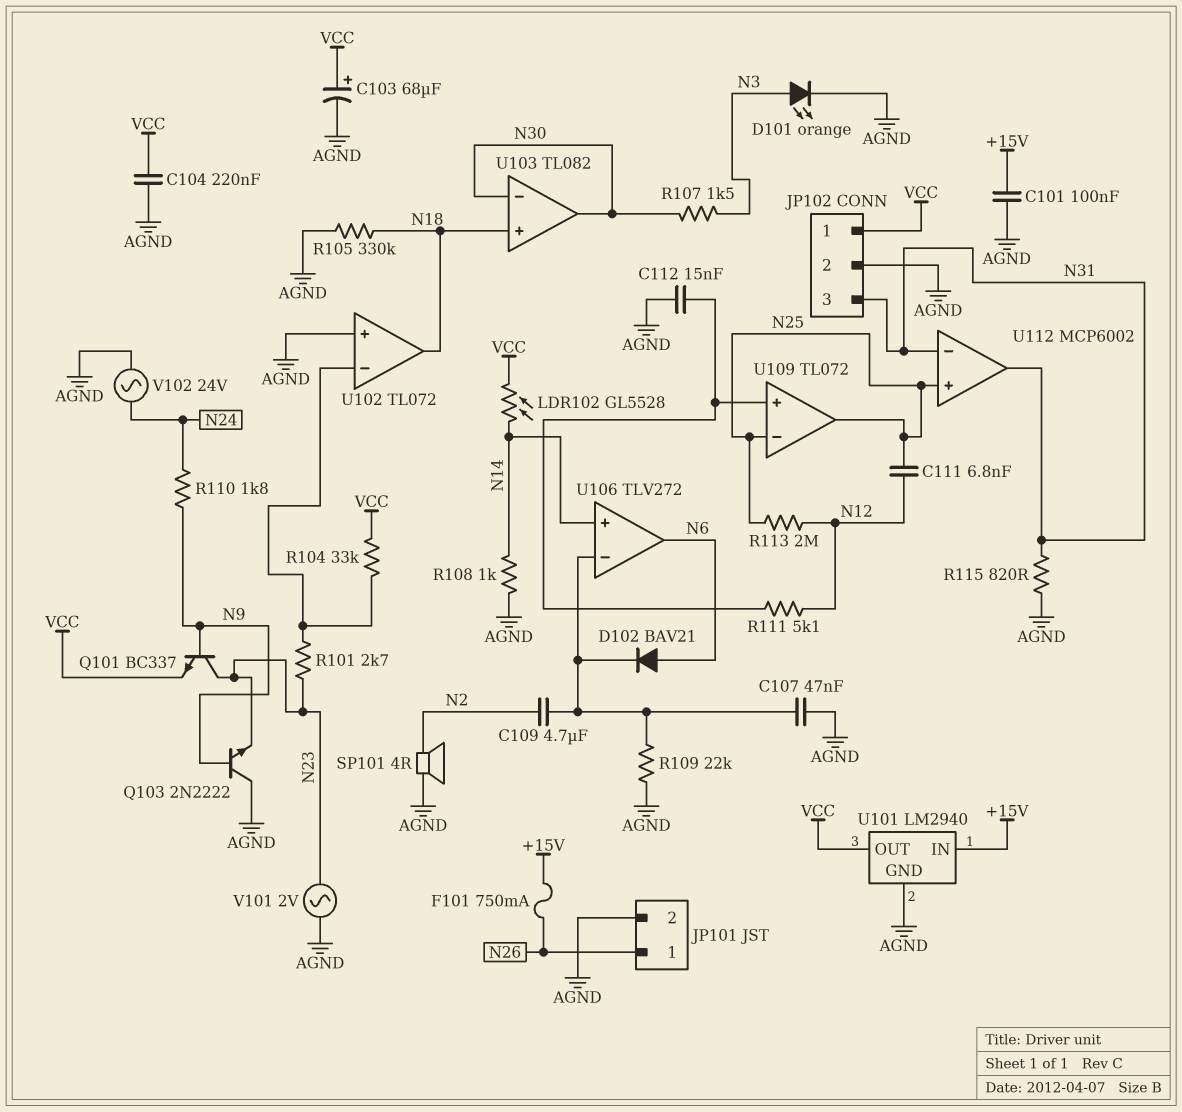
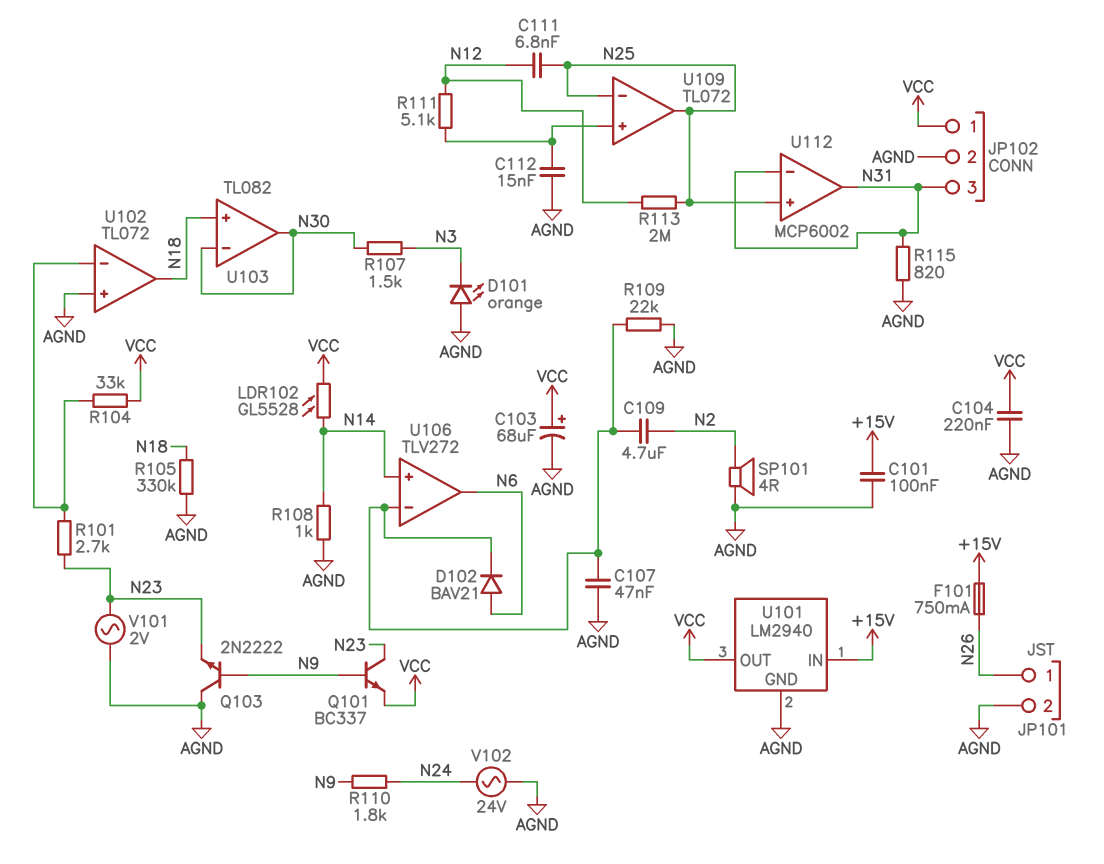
D101: LED orange (A N3, K AGND) -> LED orange (A AGND, K N3)

